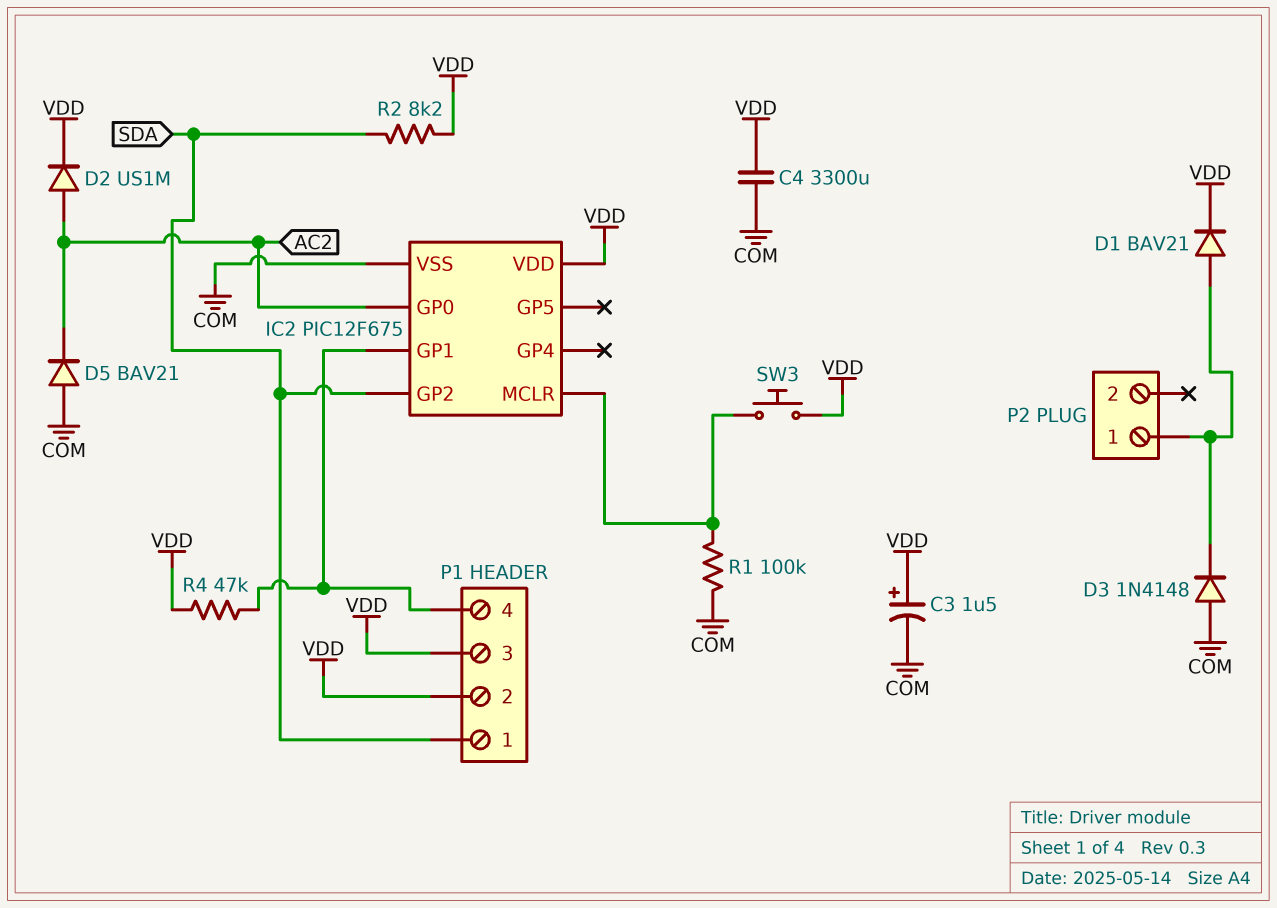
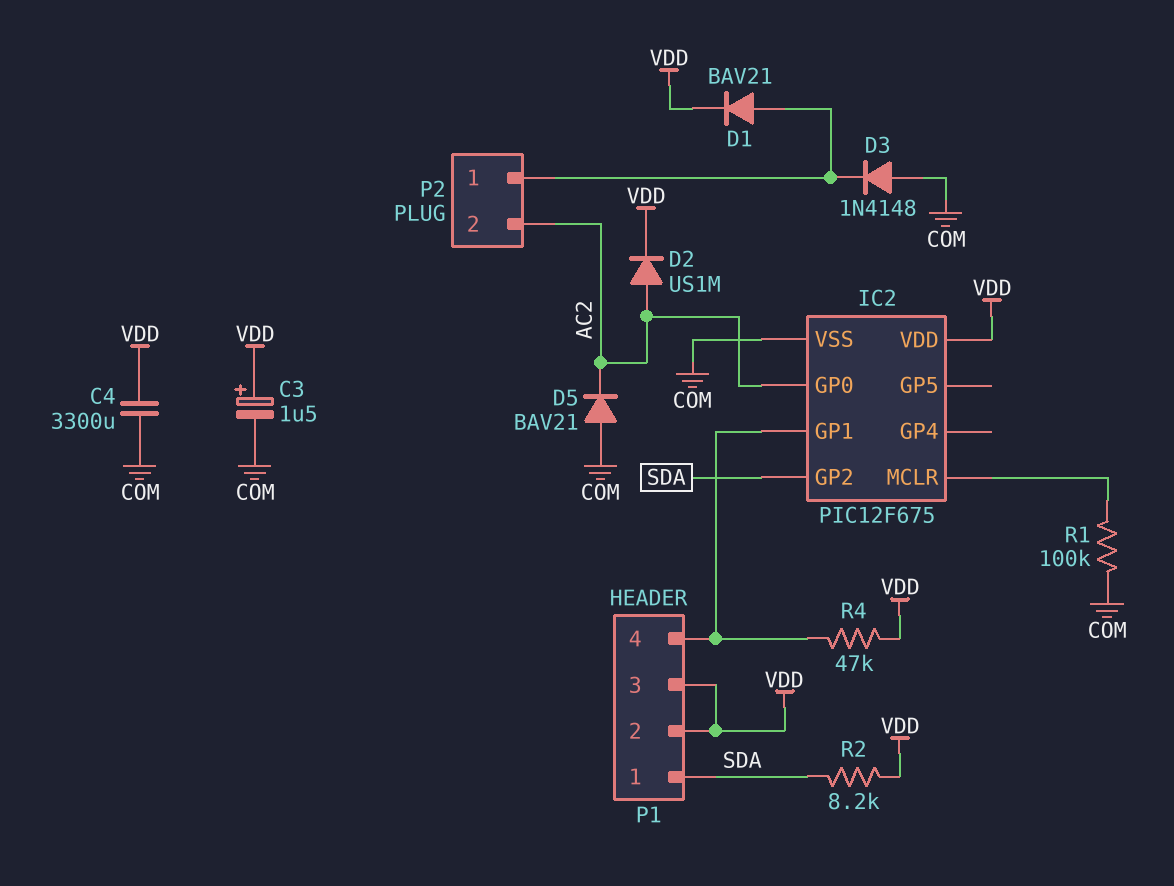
P2 pin 2: none -> AC2
SW3: button (IC2/MCLR, VDD) -> none

